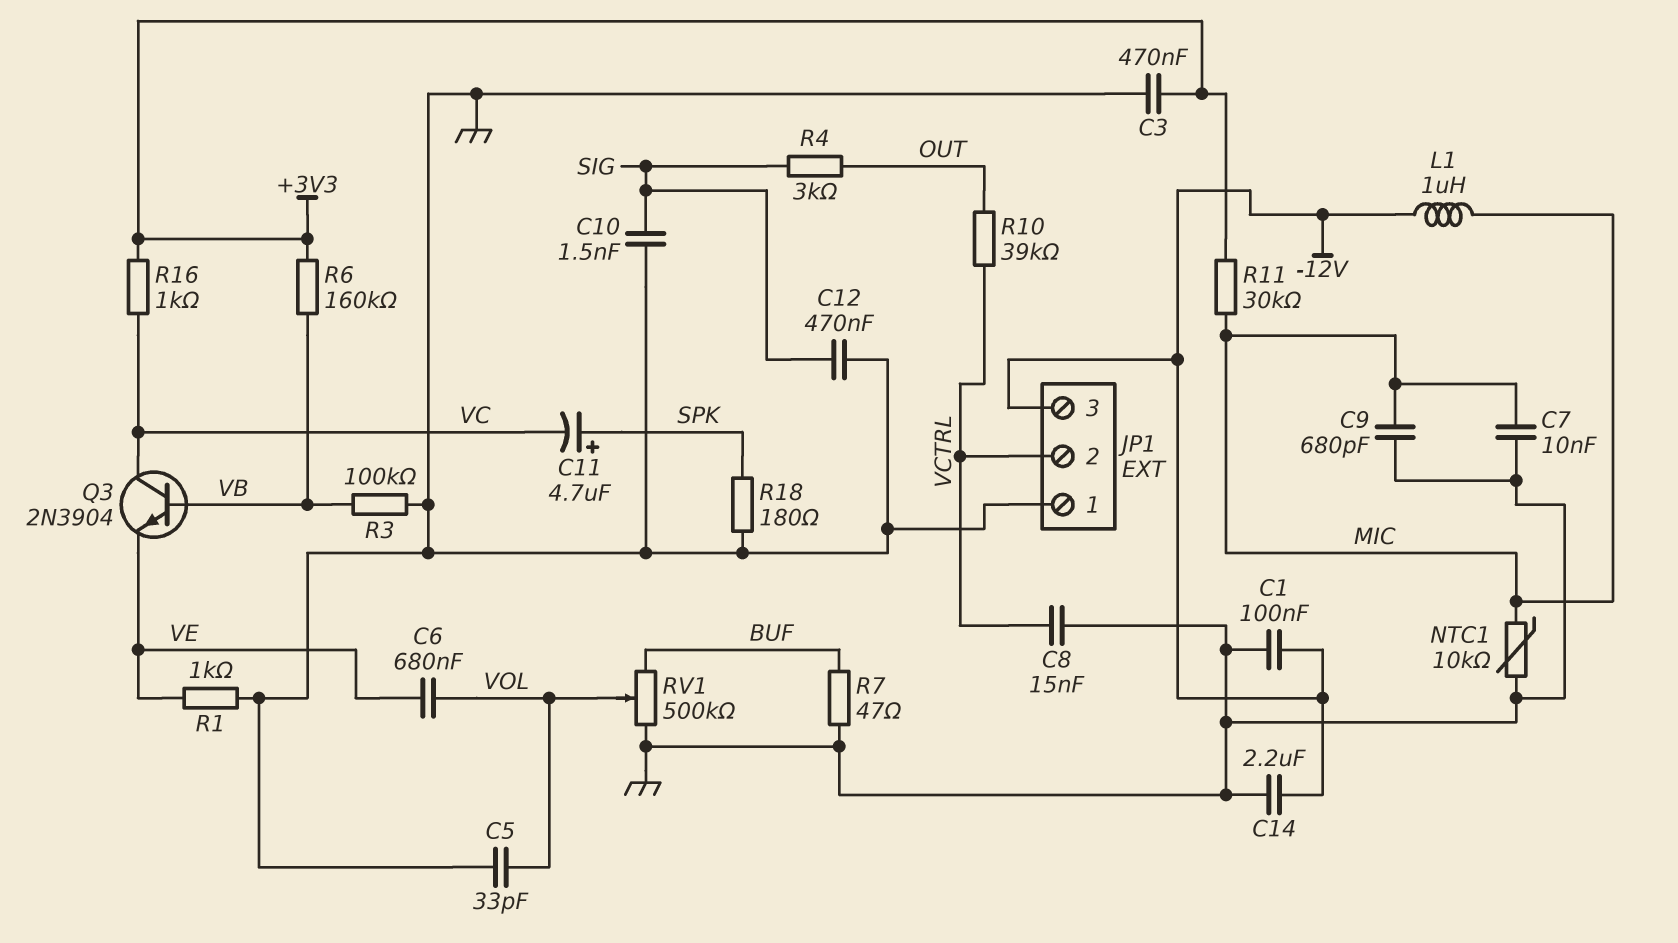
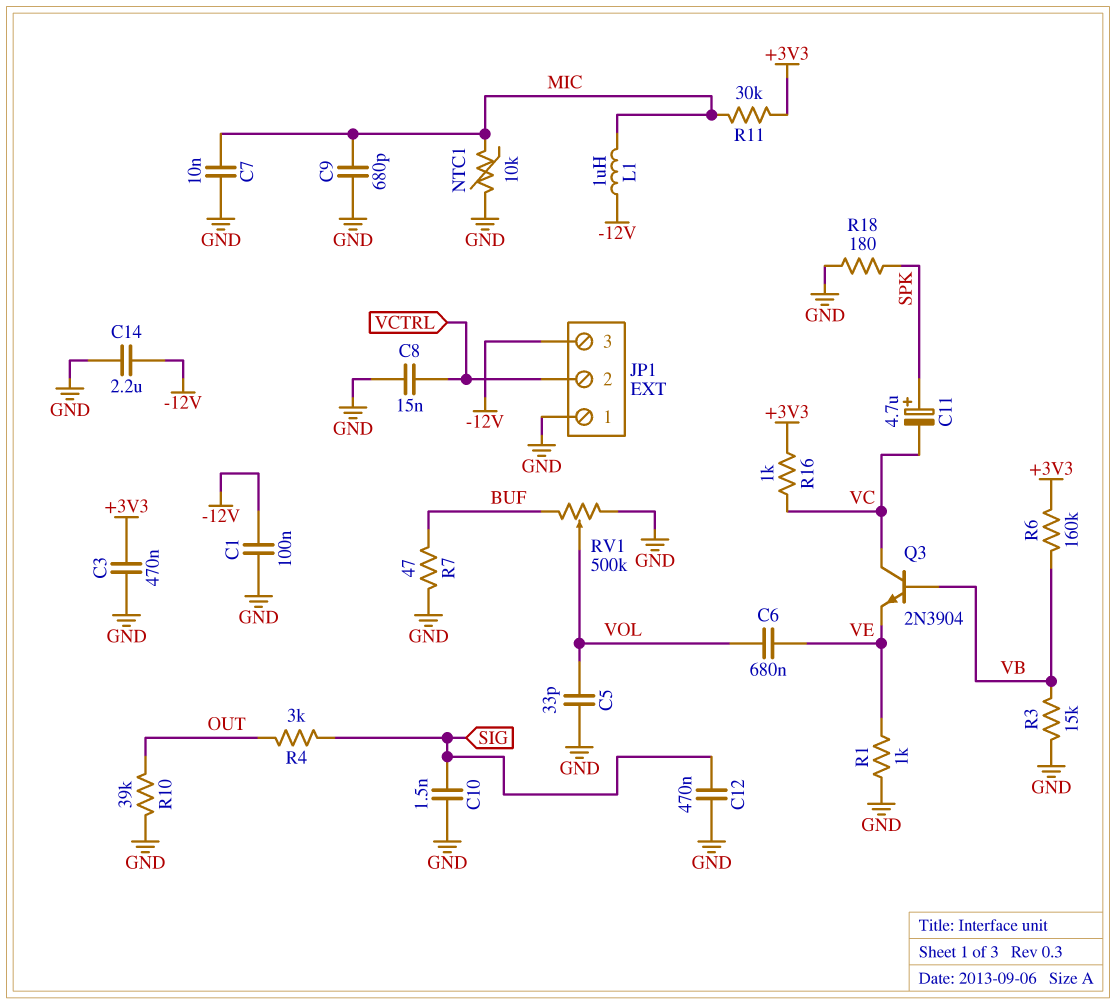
R3: 100k (GND, VB) -> 15k (GND, VB)
R10: 39k (OUT, VCTRL) -> 39k (GND, OUT)

